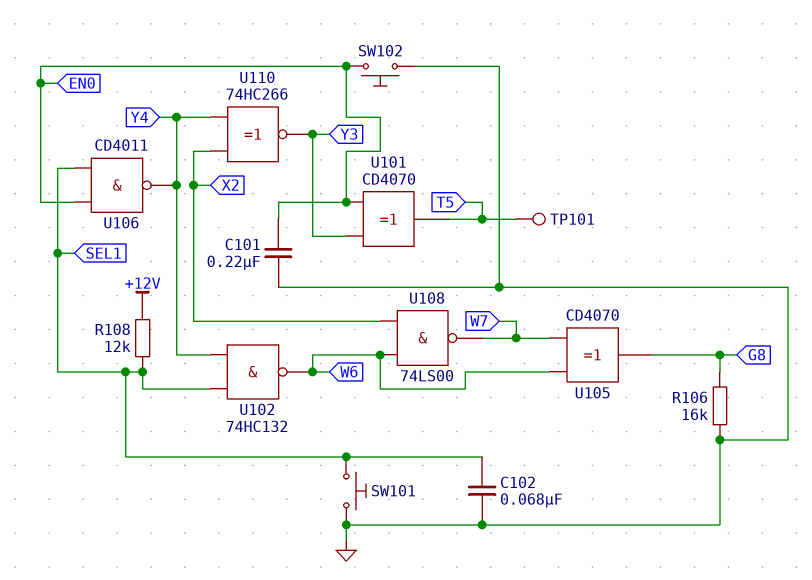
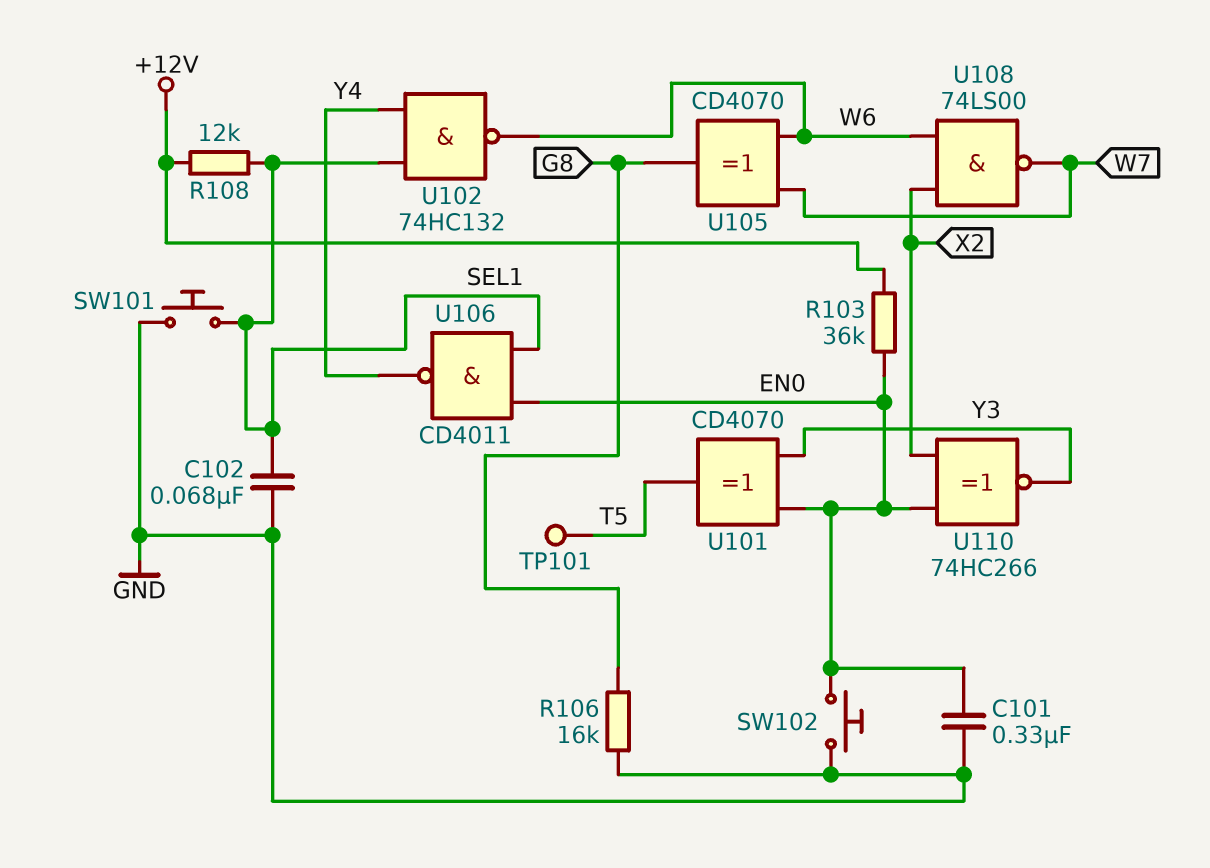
C101: 220nF (EN0, GND) -> 330nF (EN0, GND)
R103: none -> 36k (+12V, EN0)
U110: XNOR 74HC266 (in X2, in Y4, out Y3) -> XNOR 74HC266 (in EN0, in X2, out Y3)

